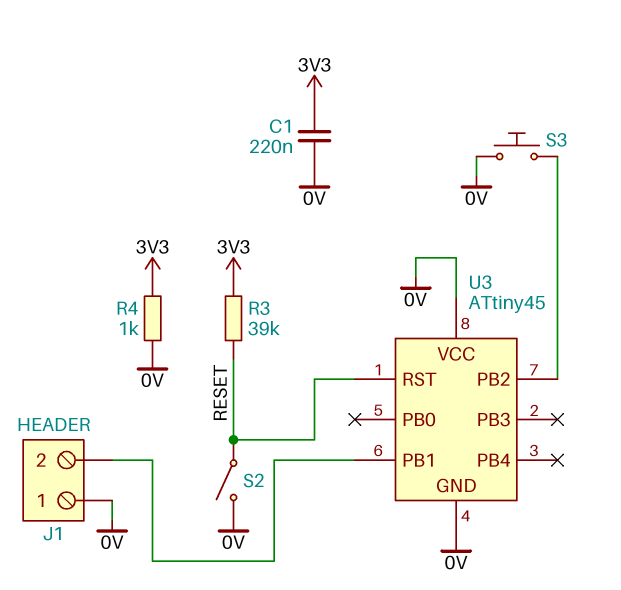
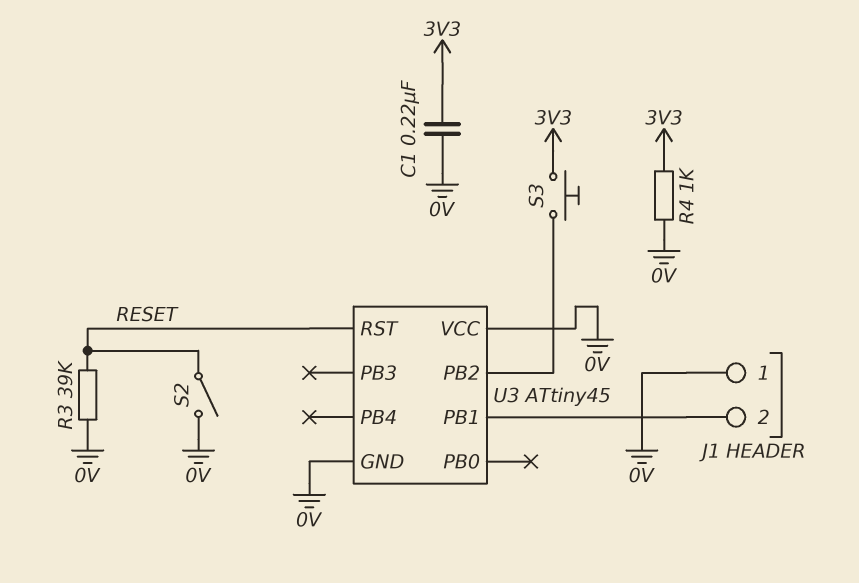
R3: 39k (3V3, RESET) -> 39k (0V, RESET)
S3: button (0V, U3/PB2) -> button (3V3, U3/PB2)

